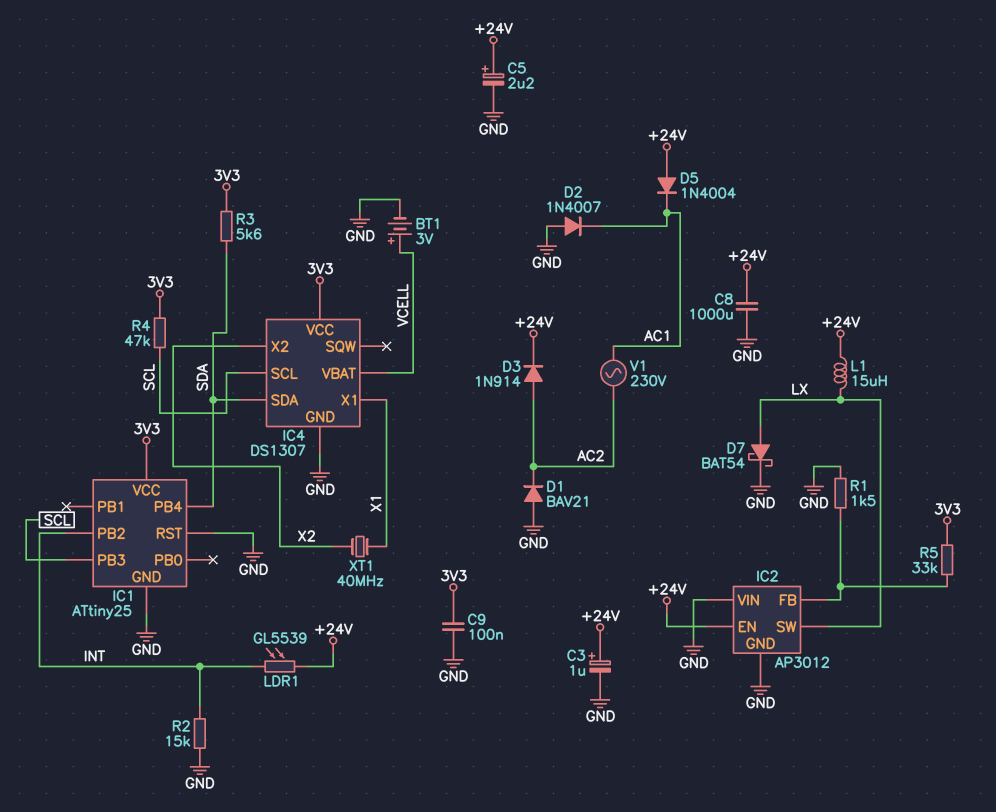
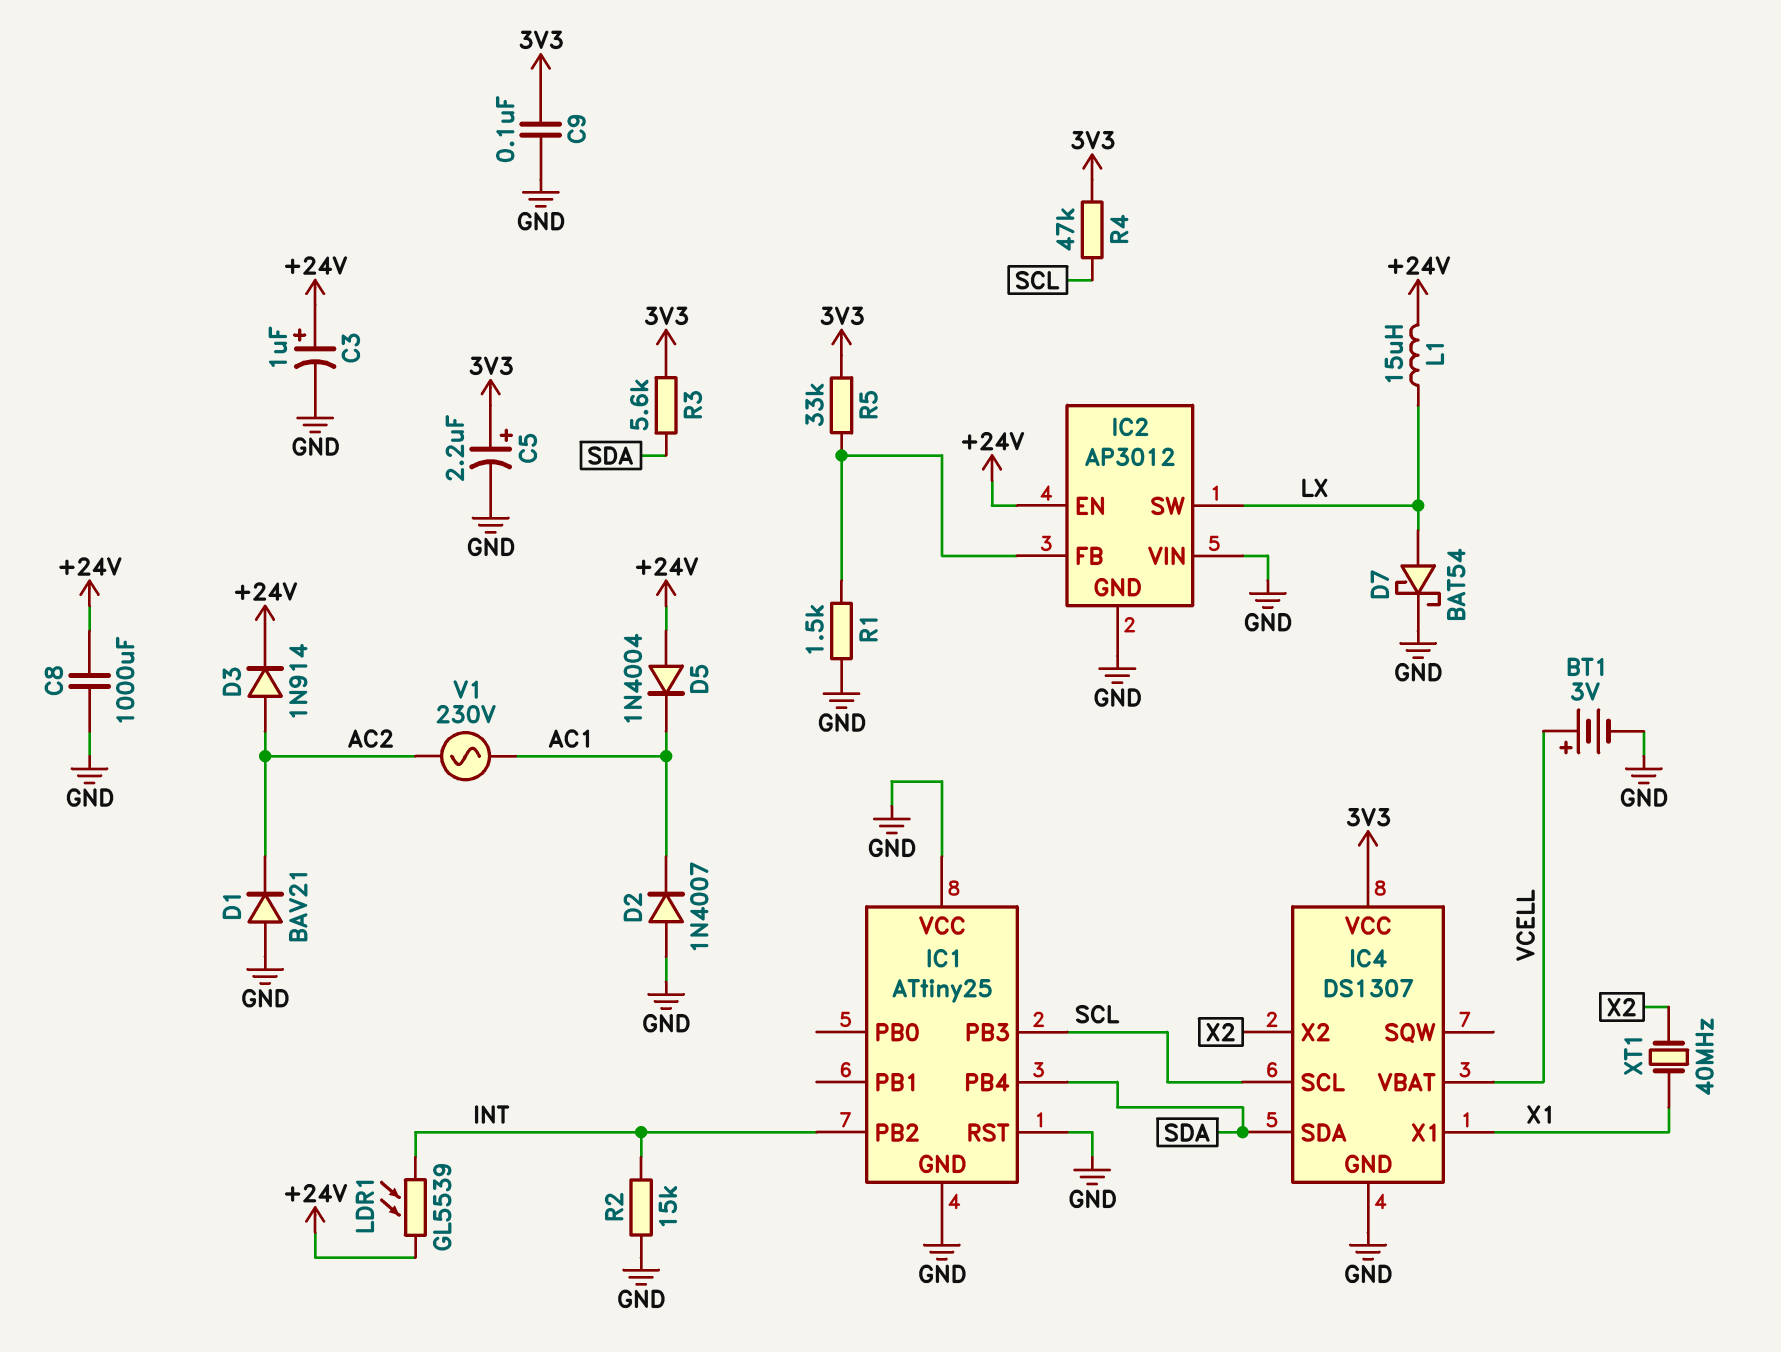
C5: 2.2uF (plus +24V, minus GND) -> 2.2uF (plus 3V3, minus GND)
IC1 pin VCC: 3V3 -> GND

